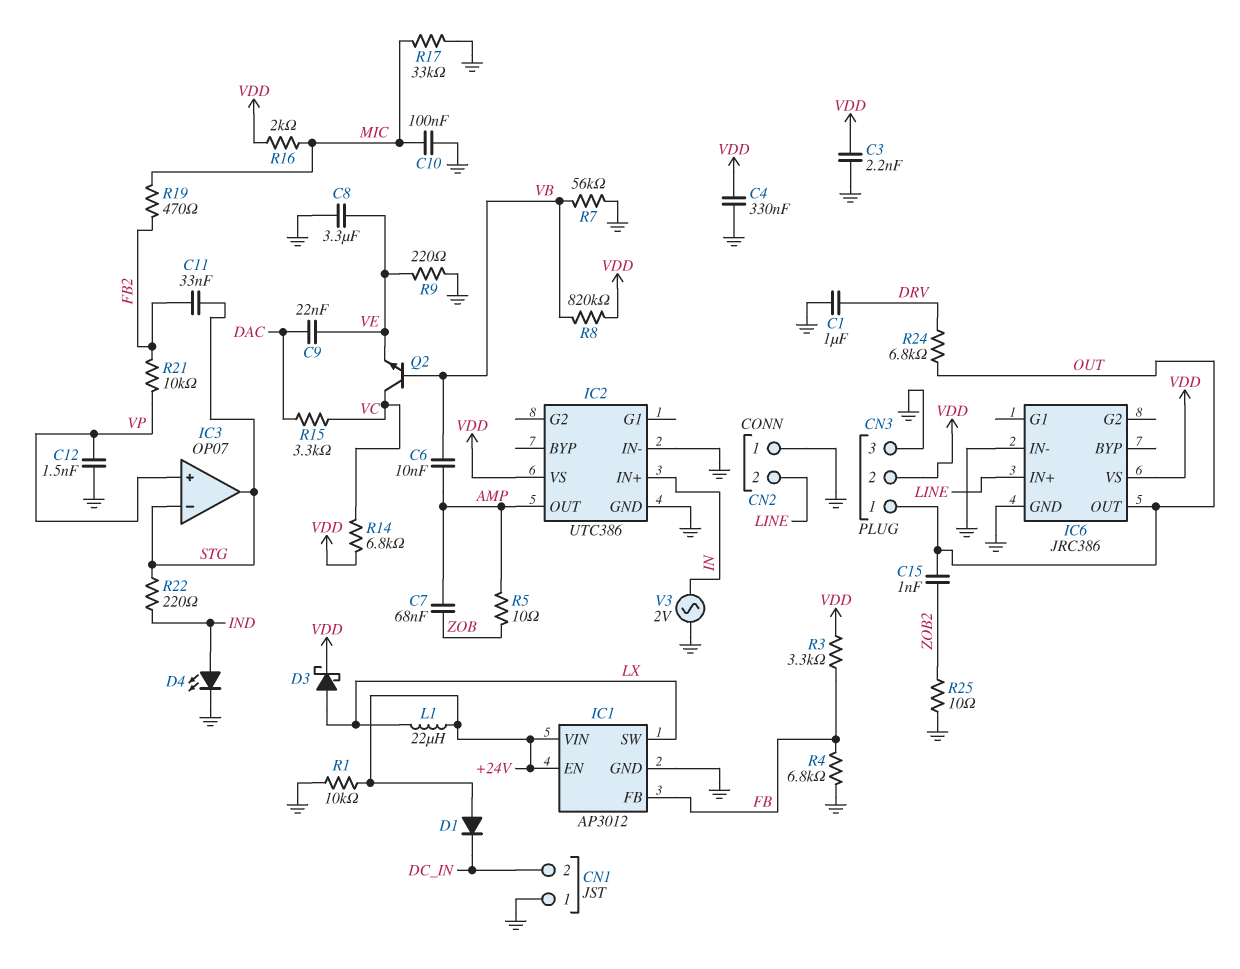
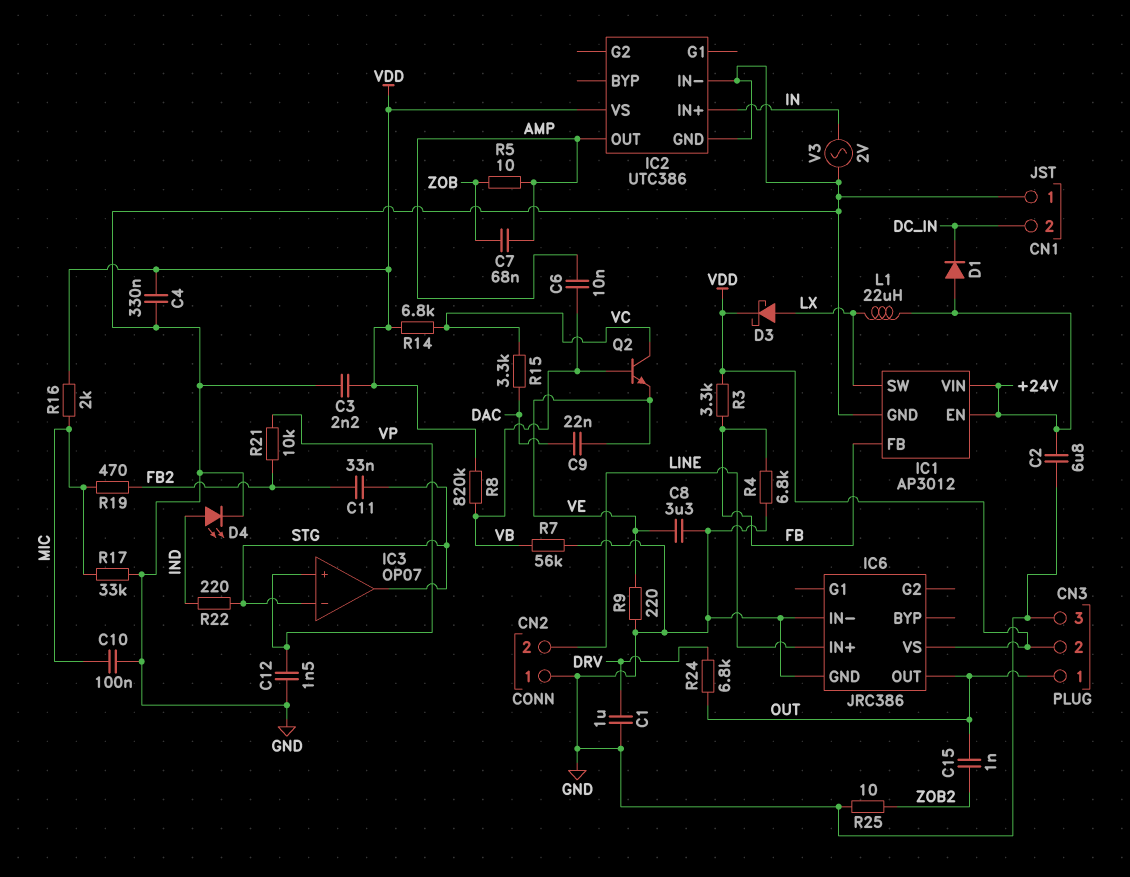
C2: none -> 6.8uF (+24V, GND)
R1: 10k (+24V, GND) -> none

